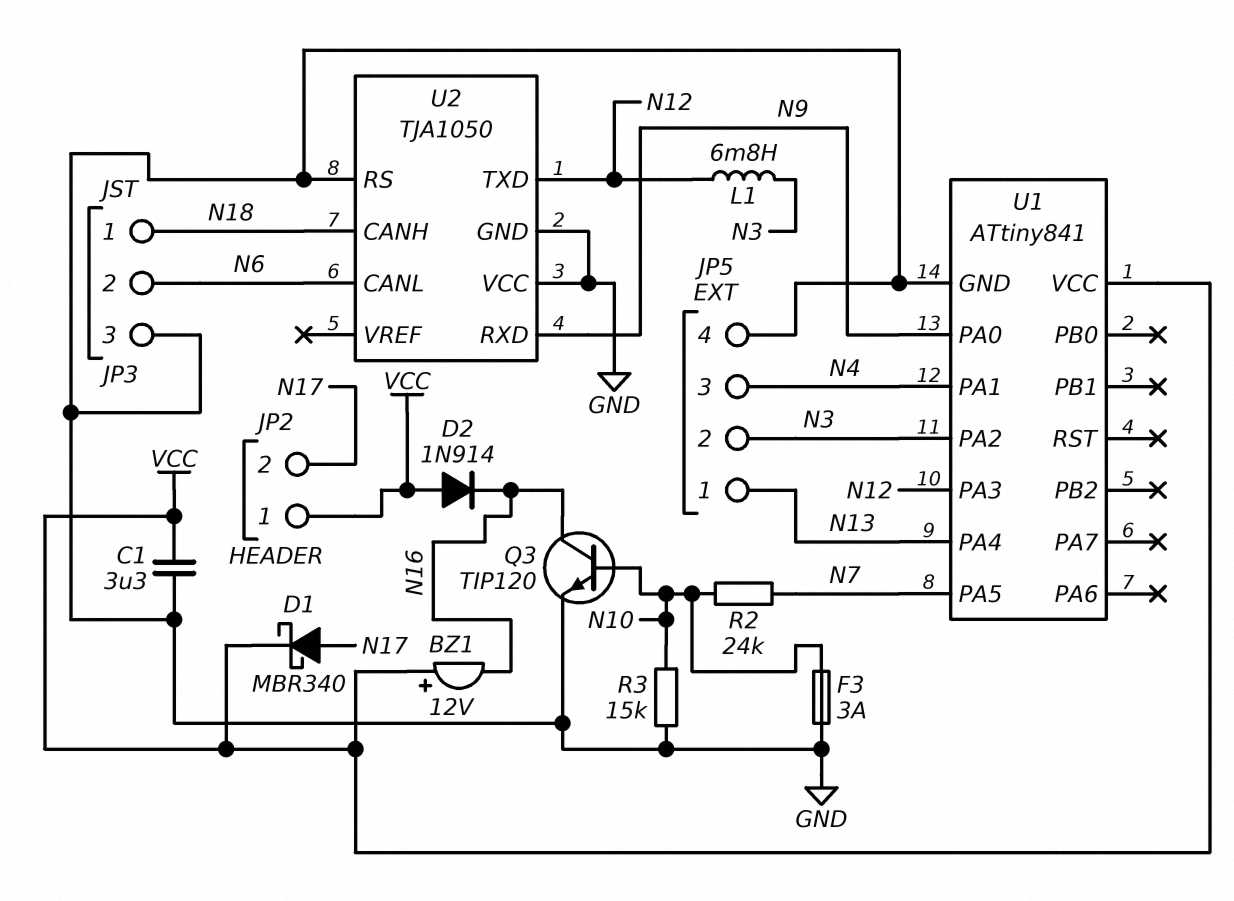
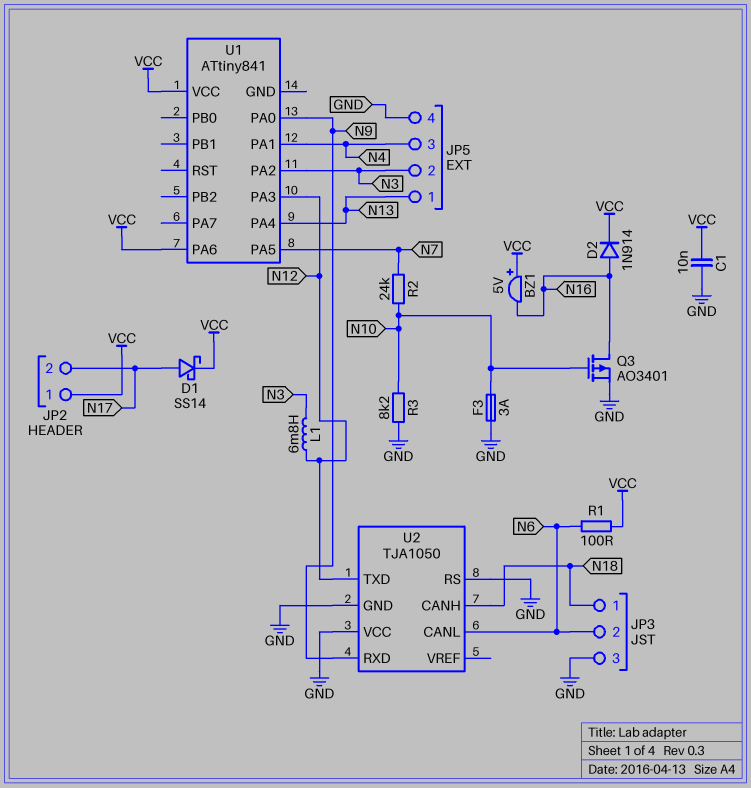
BZ1: buzzer 12V (plus VCC, minus N16) -> buzzer 5V (plus VCC, minus N16)
C1: 3.3uF (GND, VCC) -> 10nF (GND, VCC)
D1: schottky MBR340 (A N17, K VCC) -> schottky SS14 (A N17, K VCC)
D2: diode 1N914 (A VCC, K N16) -> diode 1N914 (A N16, K VCC)
Q3: NPN TIP120 (B N10, C N16, E GND) -> PMOS AO3401 (G N10, D N16, S GND)
R1: none -> 100 (N6, VCC)
R3: 15k (GND, N10) -> 8.2k (GND, N10)
U1 pin GND: GND -> none
U1 pin PA6: none -> VCC

